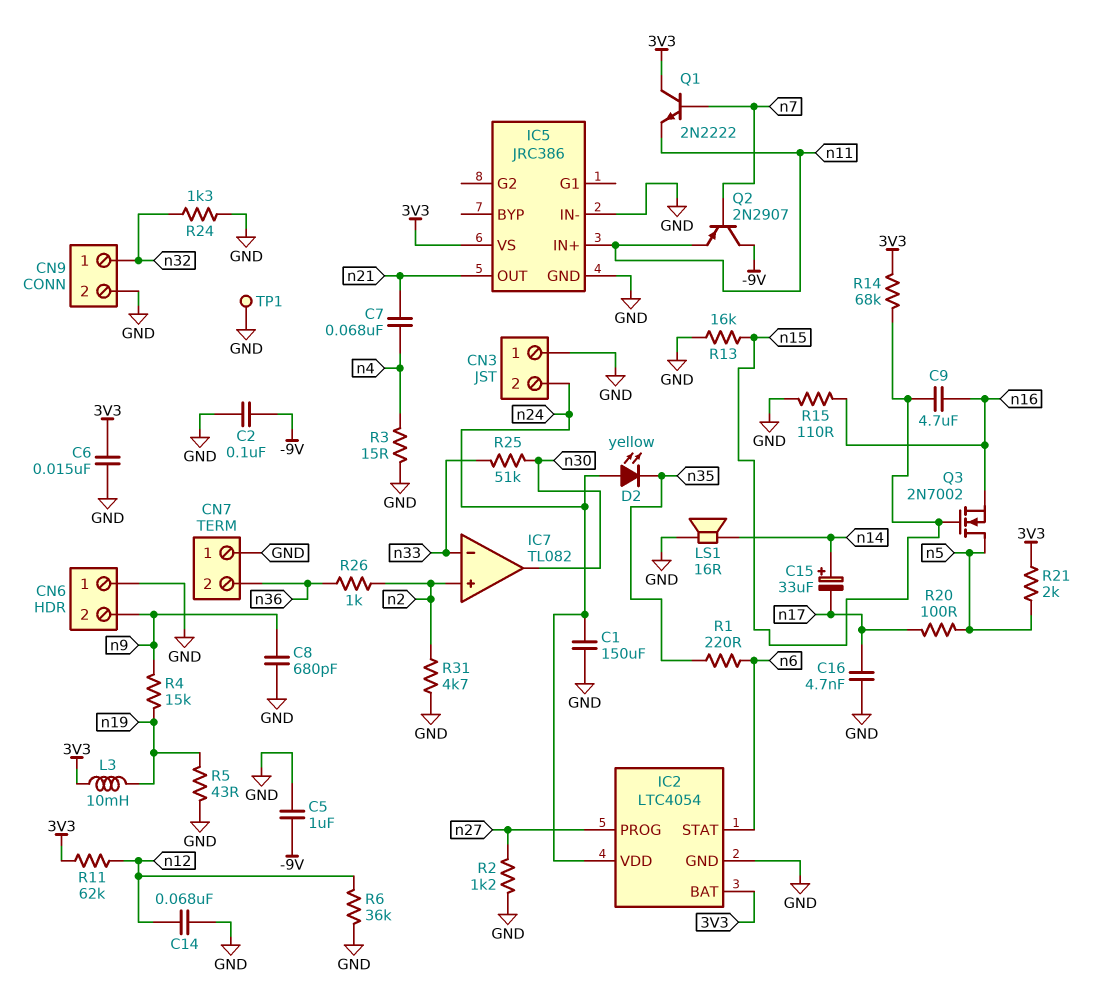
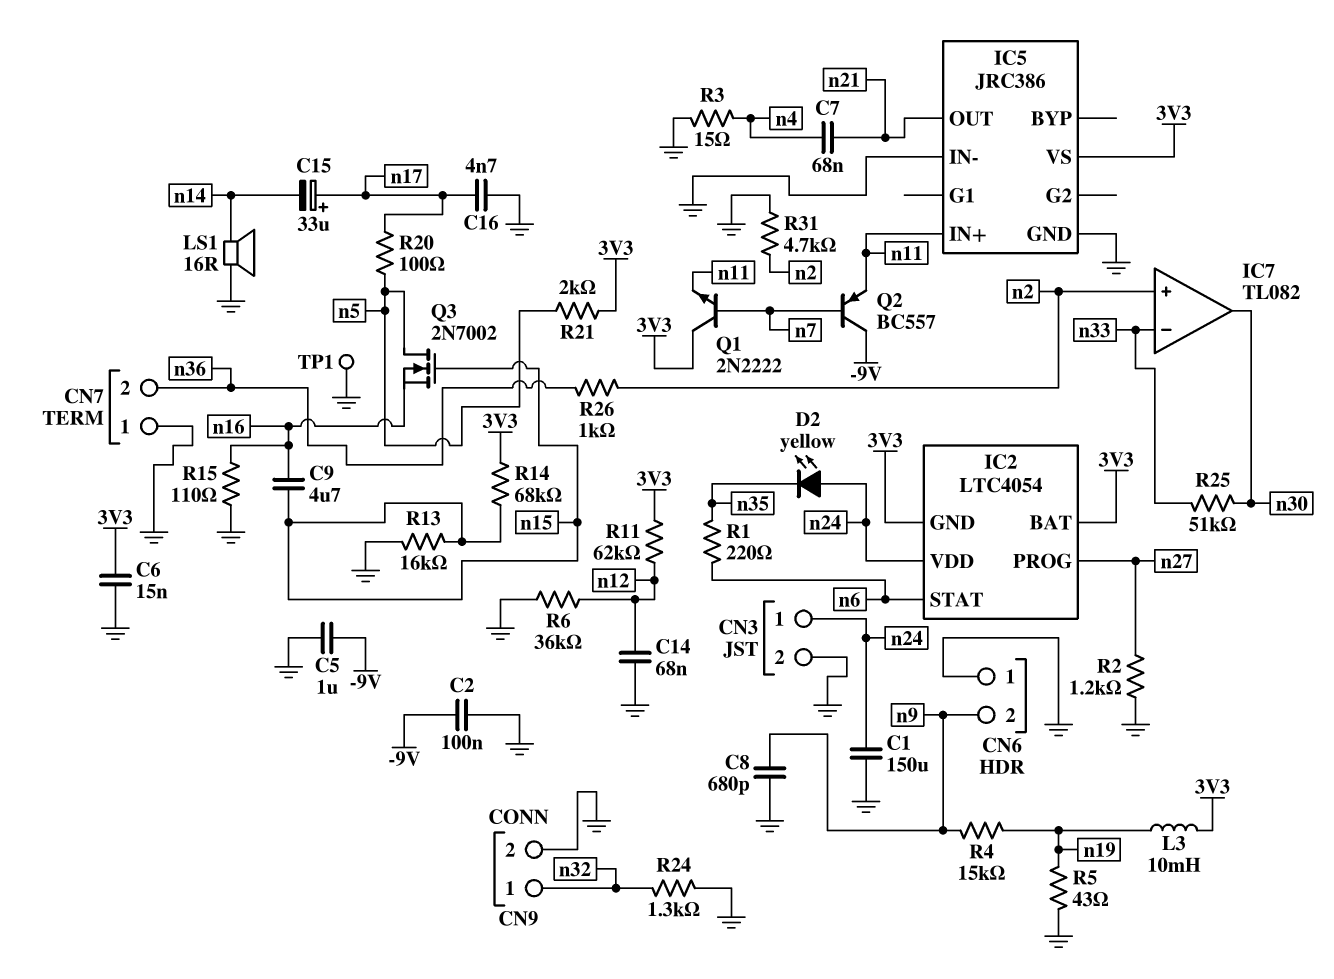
C15: 33uF (plus n14, minus n17) -> 33uF (plus n17, minus n14)
CN3 pin 1: GND -> n24
CN3 pin 2: n24 -> GND
IC2 pin GND: GND -> 3V3
Q2: PNP 2N2907 (B n7, C -9V, E n11) -> PNP BC557 (B n7, C -9V, E n11)

